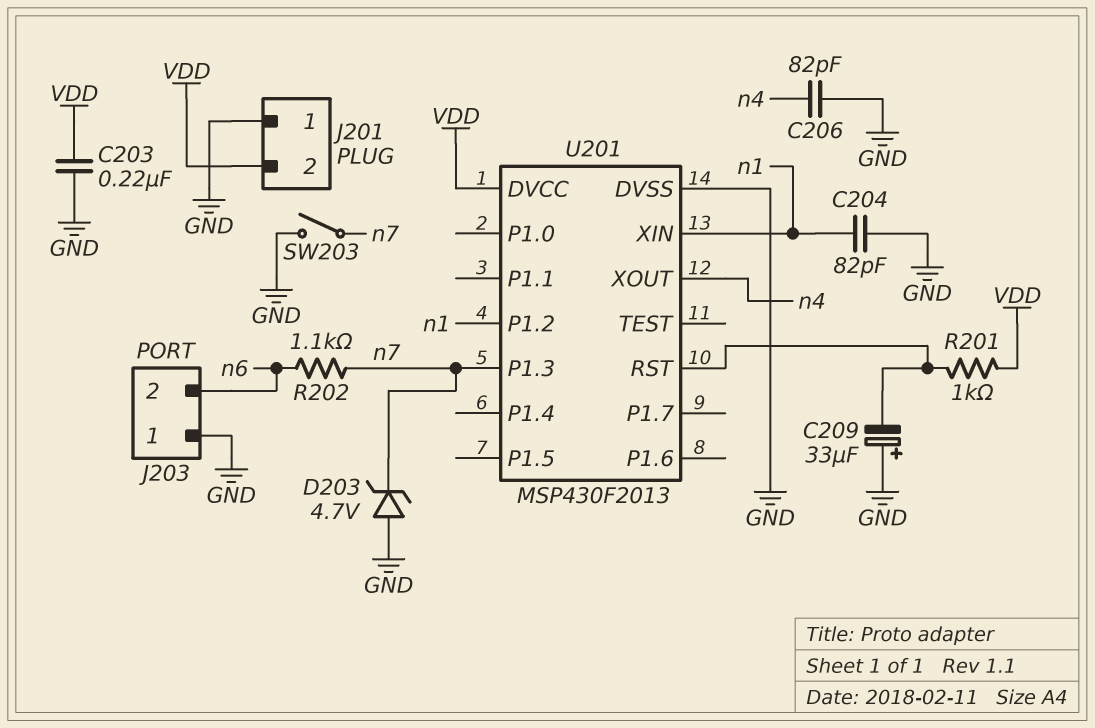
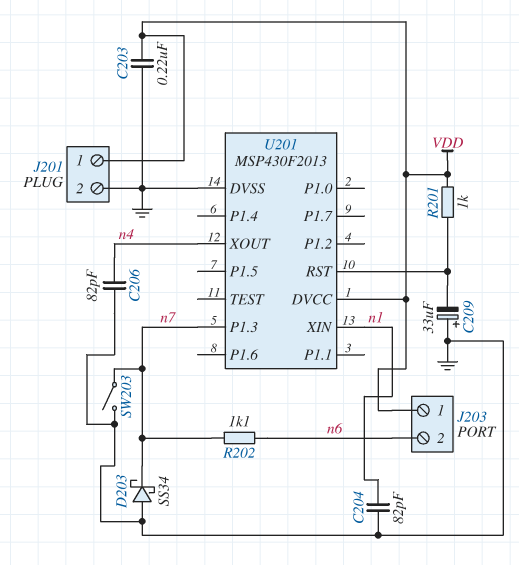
D203: zener 4.7V (A GND, K n7) -> schottky SS34 (A GND, K n7)
J201 pin 1: GND -> VDD
J201 pin 2: VDD -> GND
J203 pin 1: GND -> VDD
U201 pin P1.2: n1 -> none

